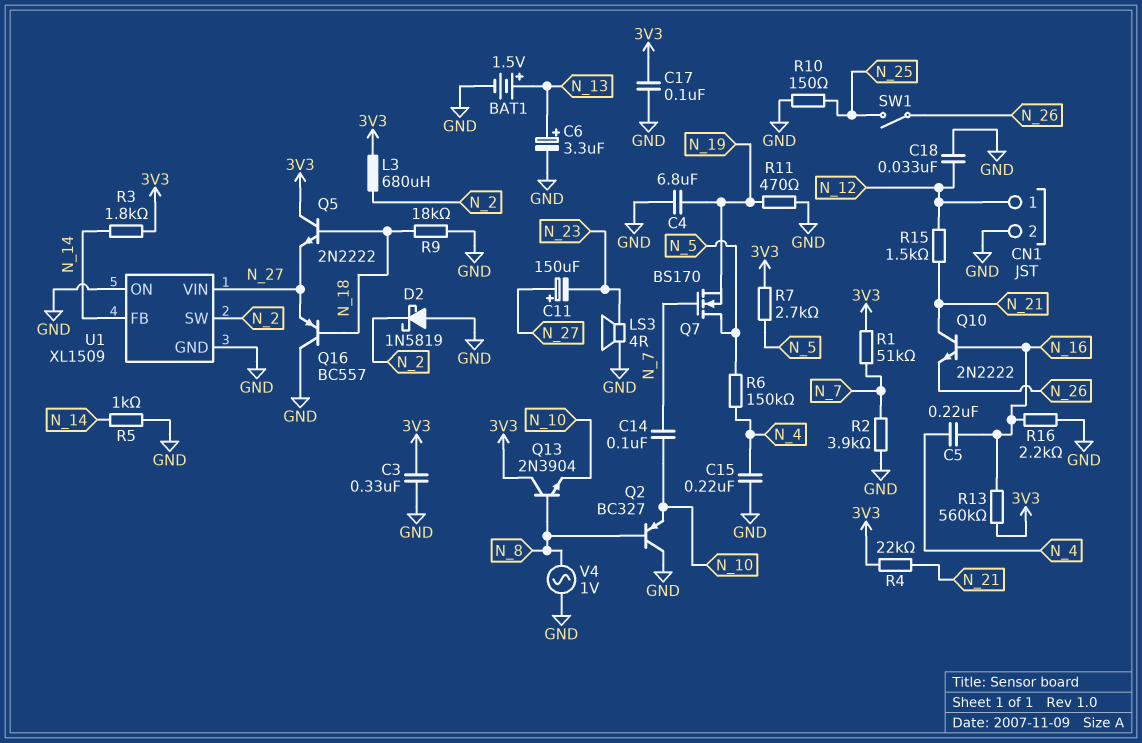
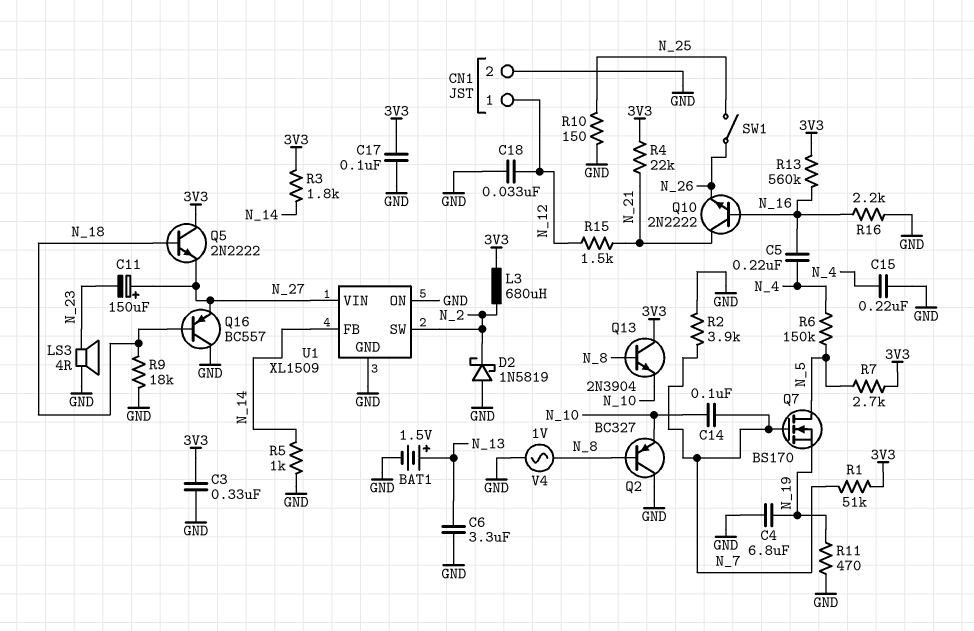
C6: 3.3uF (plus N_13, minus GND) -> 3.3uF (GND, N_13)

